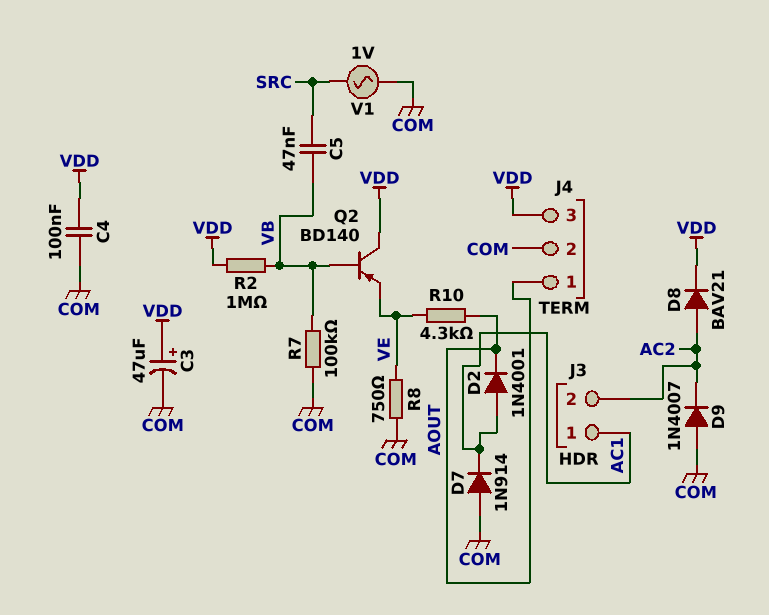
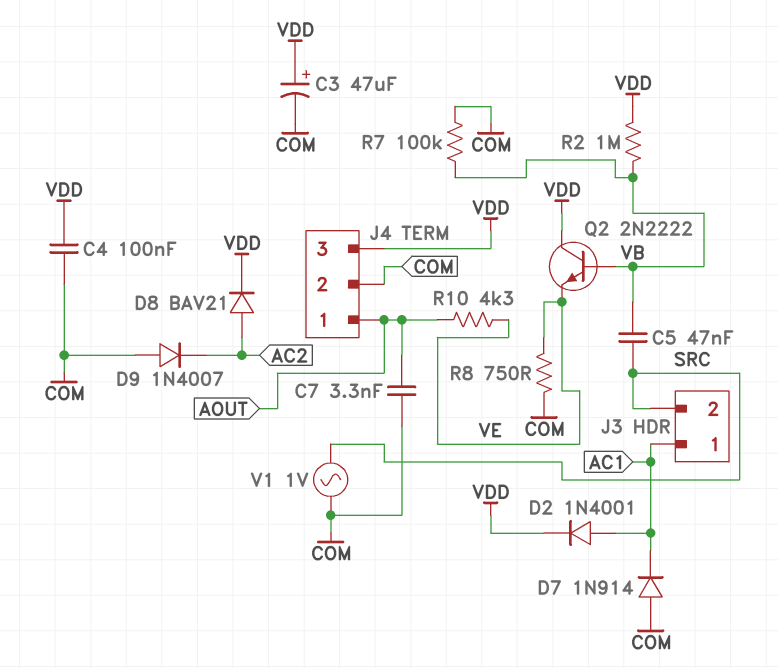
C7: none -> 3.3nF (AOUT, COM)
D2: diode 1N4001 (A AC1, K AOUT) -> diode 1N4001 (A AC1, K VDD)
J3 pin 2: AC2 -> SRC
Q2: PNP BD140 (B VB, C VDD, E VE) -> NPN 2N2222 (B VB, C VDD, E VE)

